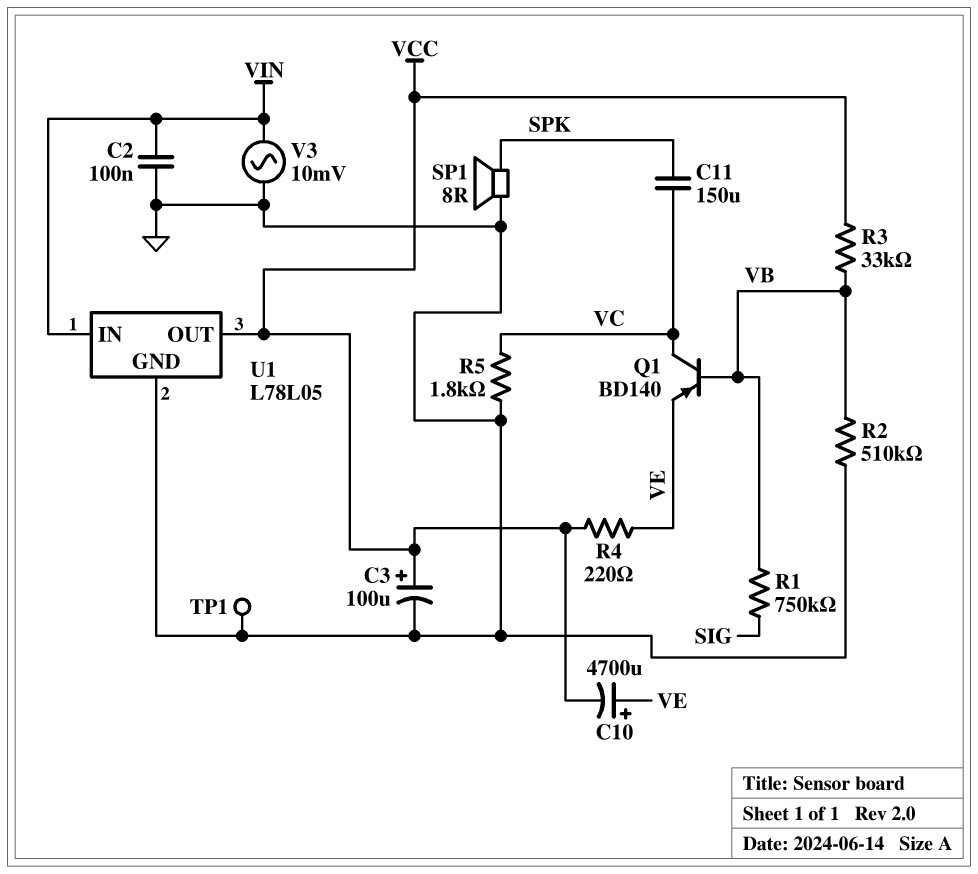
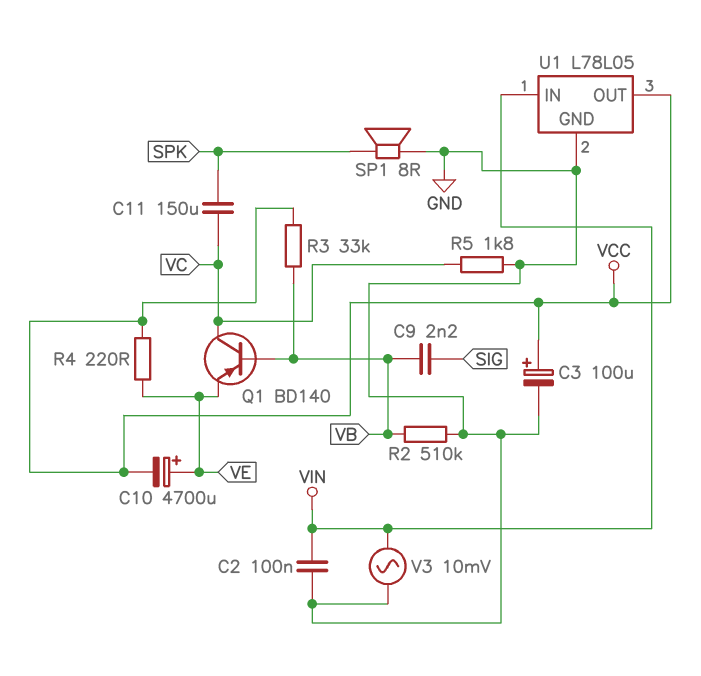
C9: none -> 2.2nF (SIG, VB)
R1: 750k (SIG, VB) -> none
TP1: test point (GND) -> none

